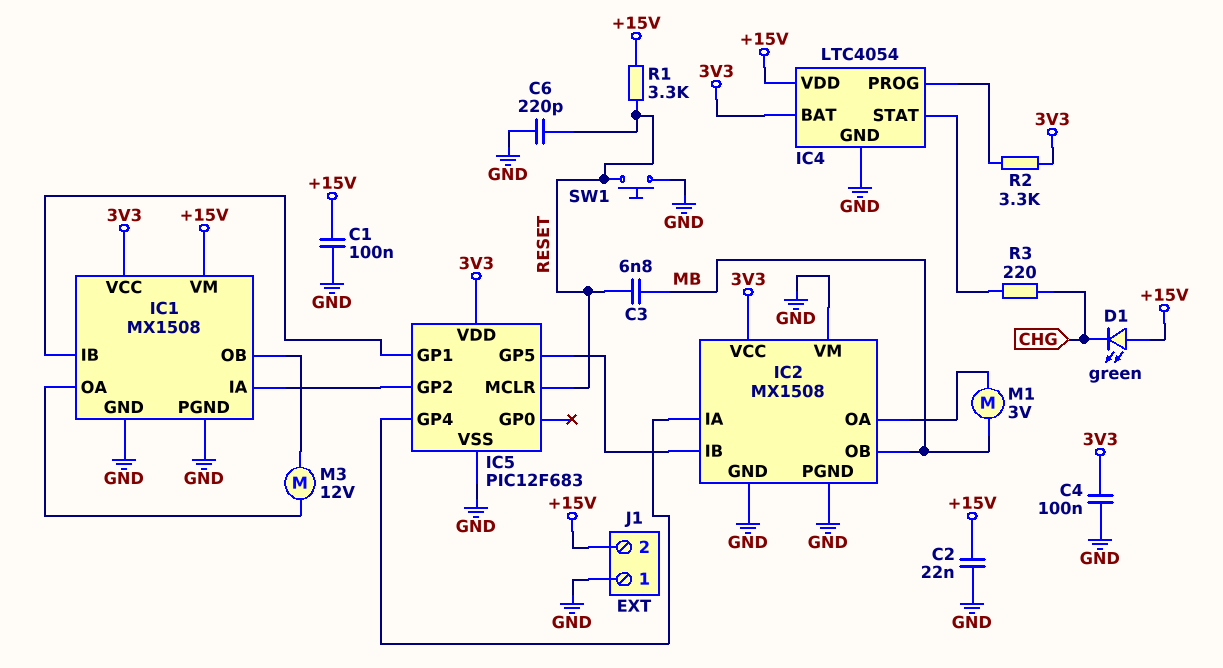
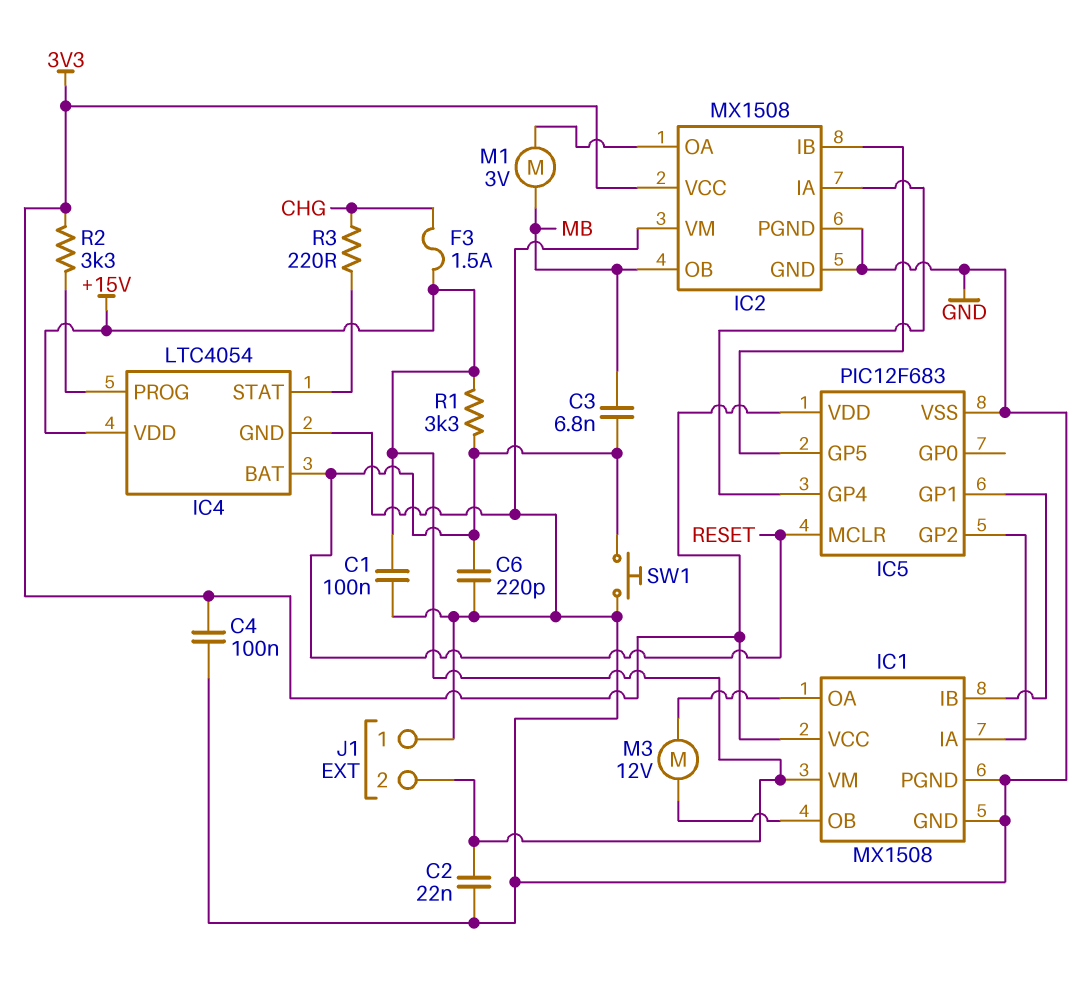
D1: LED green (A +15V, K CHG) -> none
F3: none -> 1.5A (+15V, CHG)
IC4 pin BAT: 3V3 -> RESET

